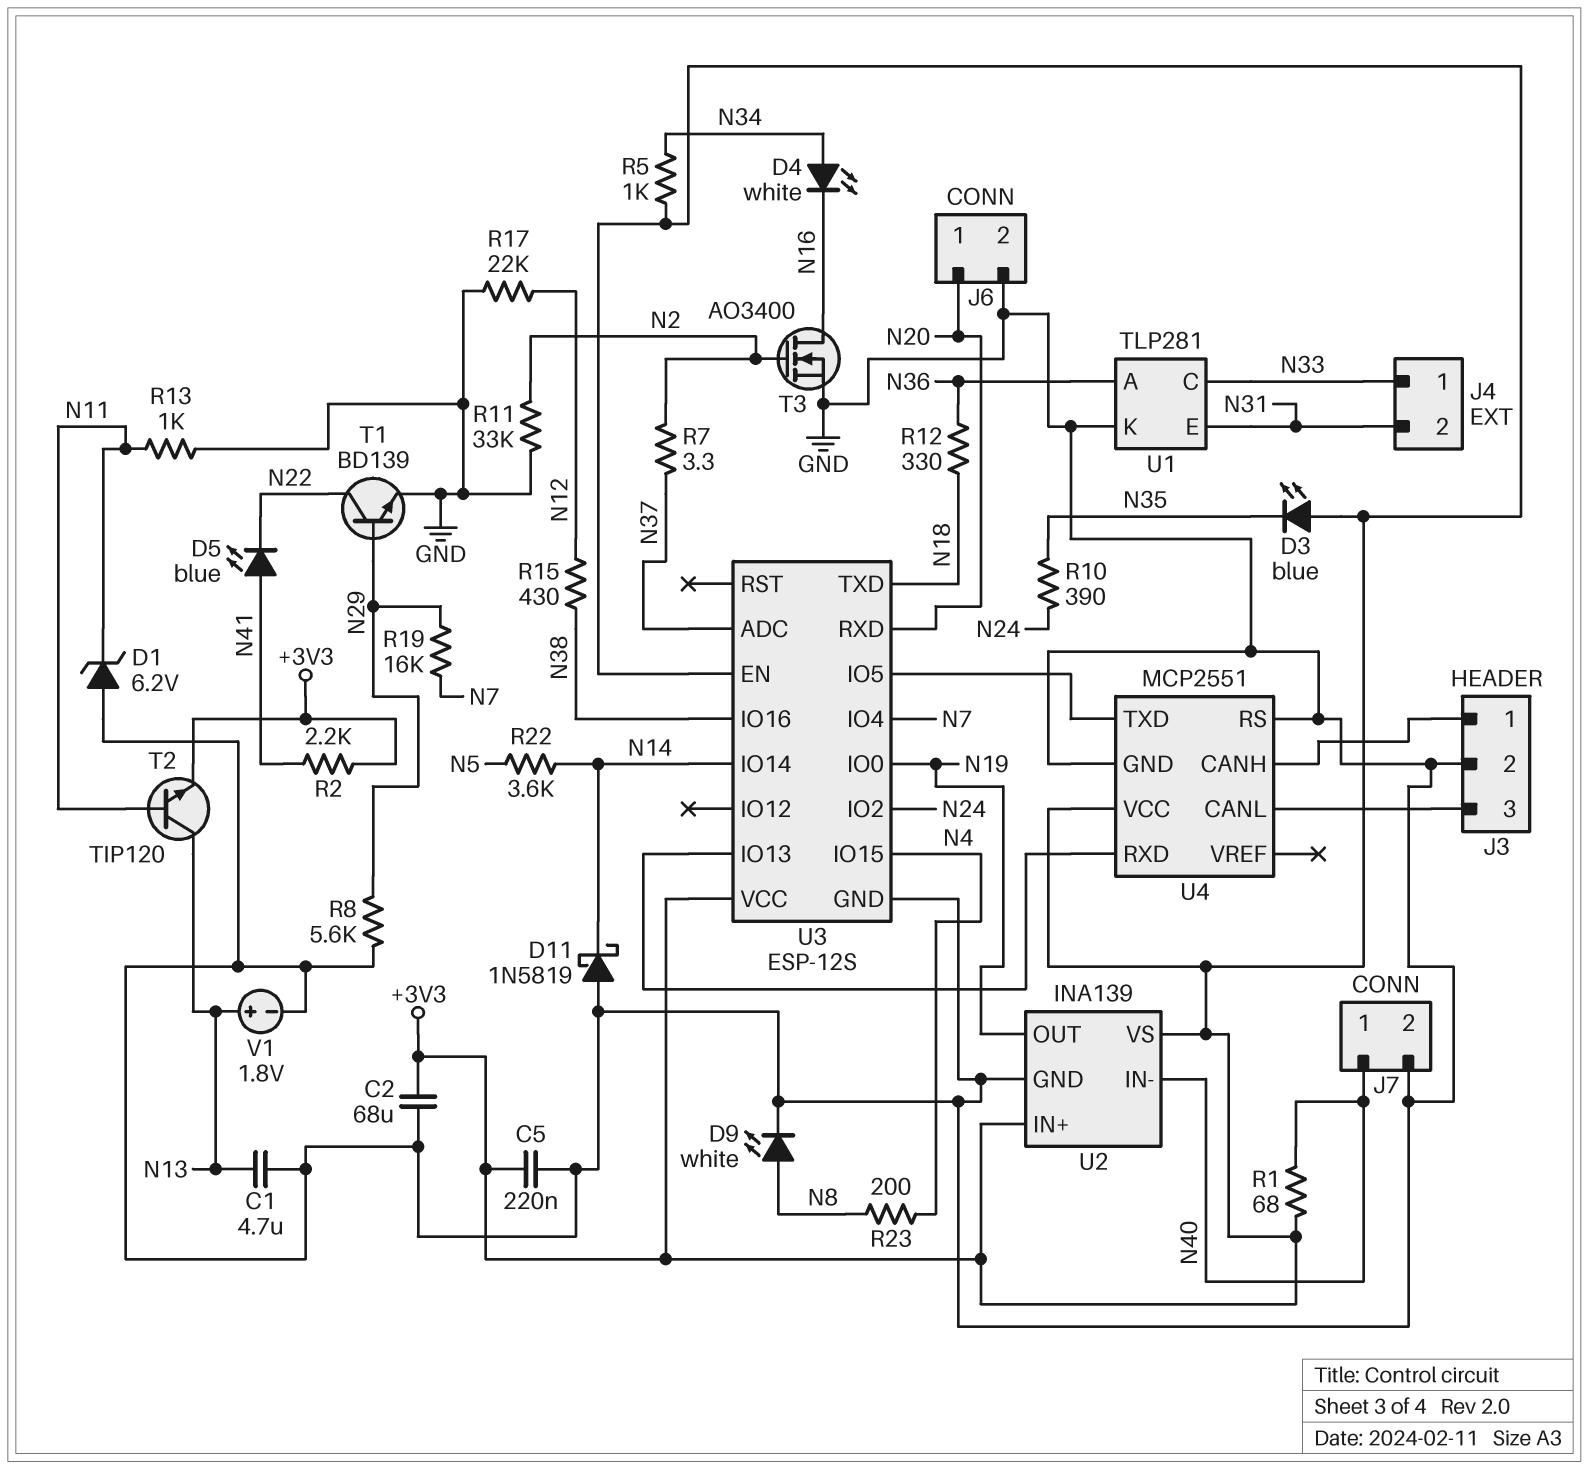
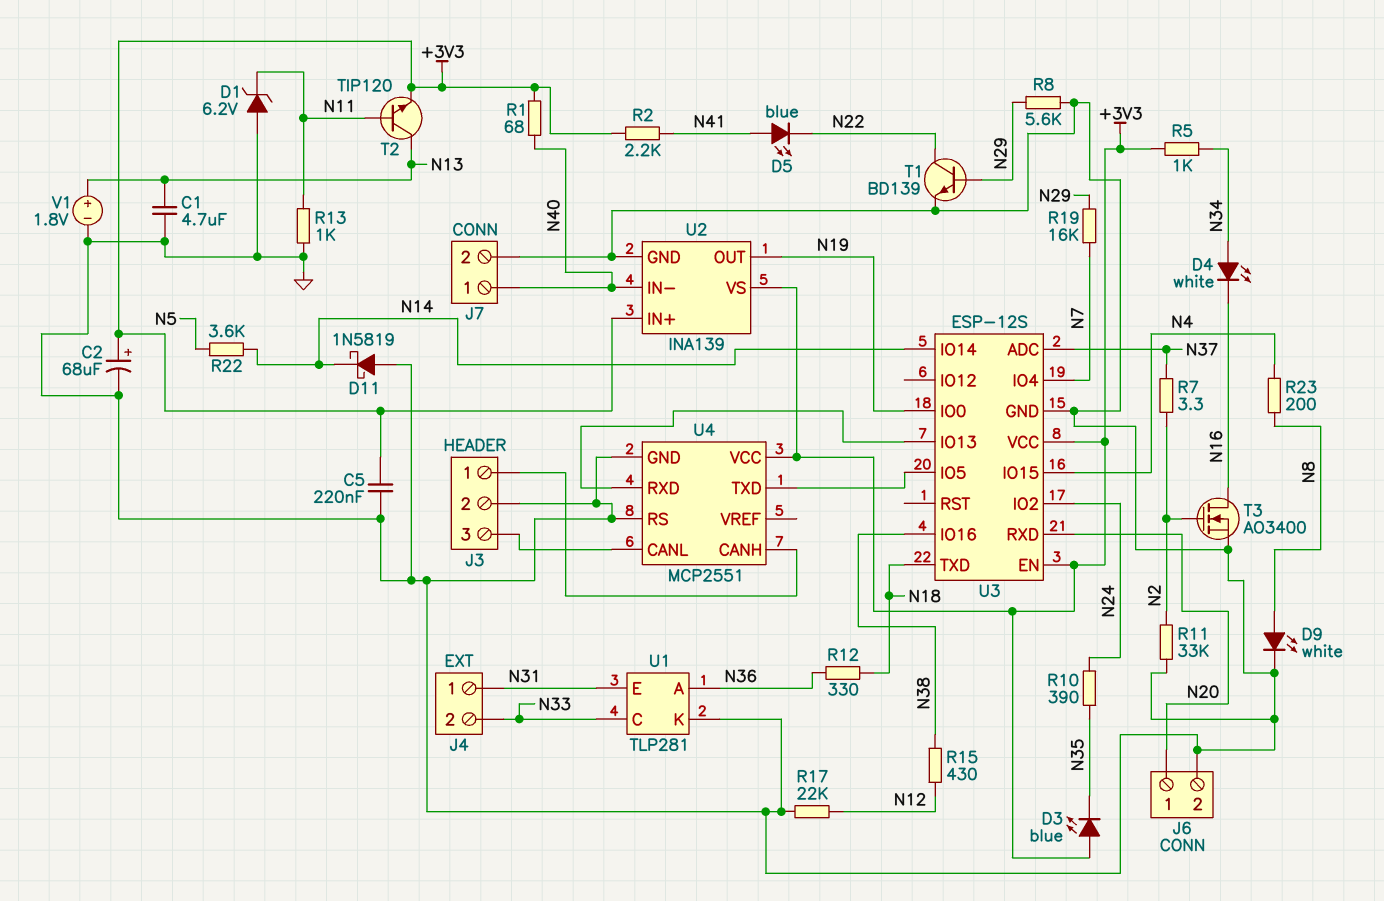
C2: 68uF (+3V3, GND) -> 68uF (plus +3V3, minus GND)
J4 pin 1: N33 -> N31
J4 pin 2: N31 -> N33

